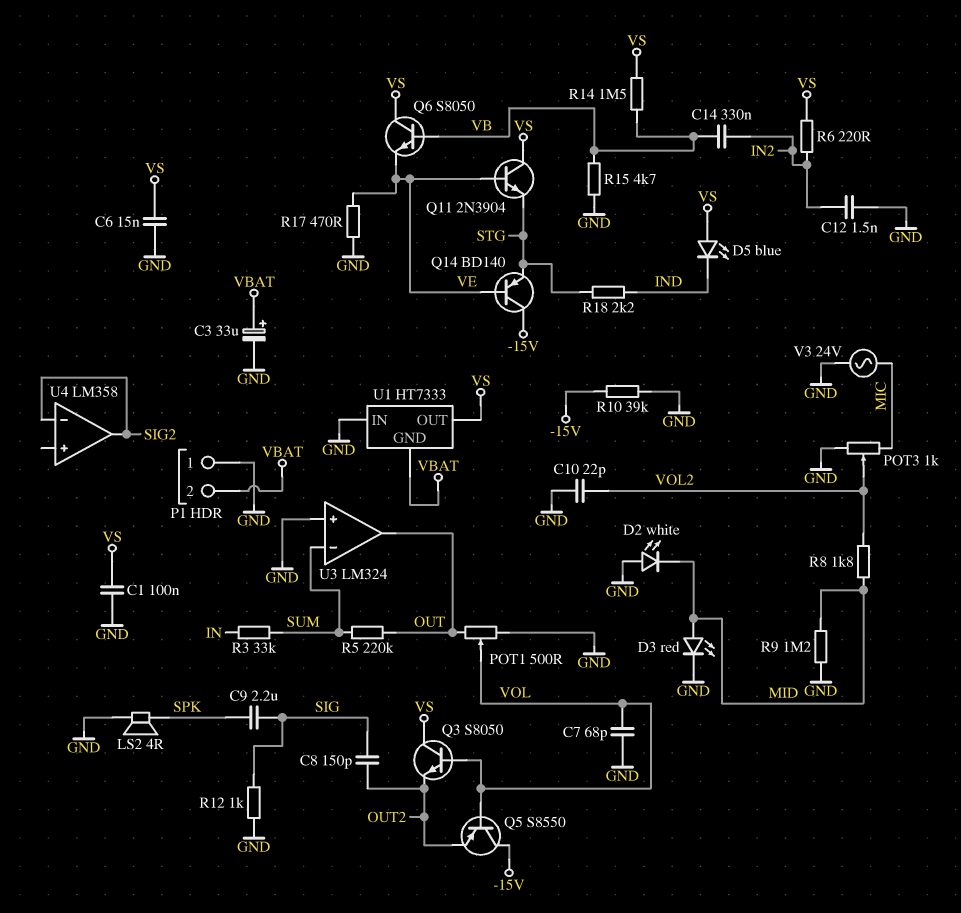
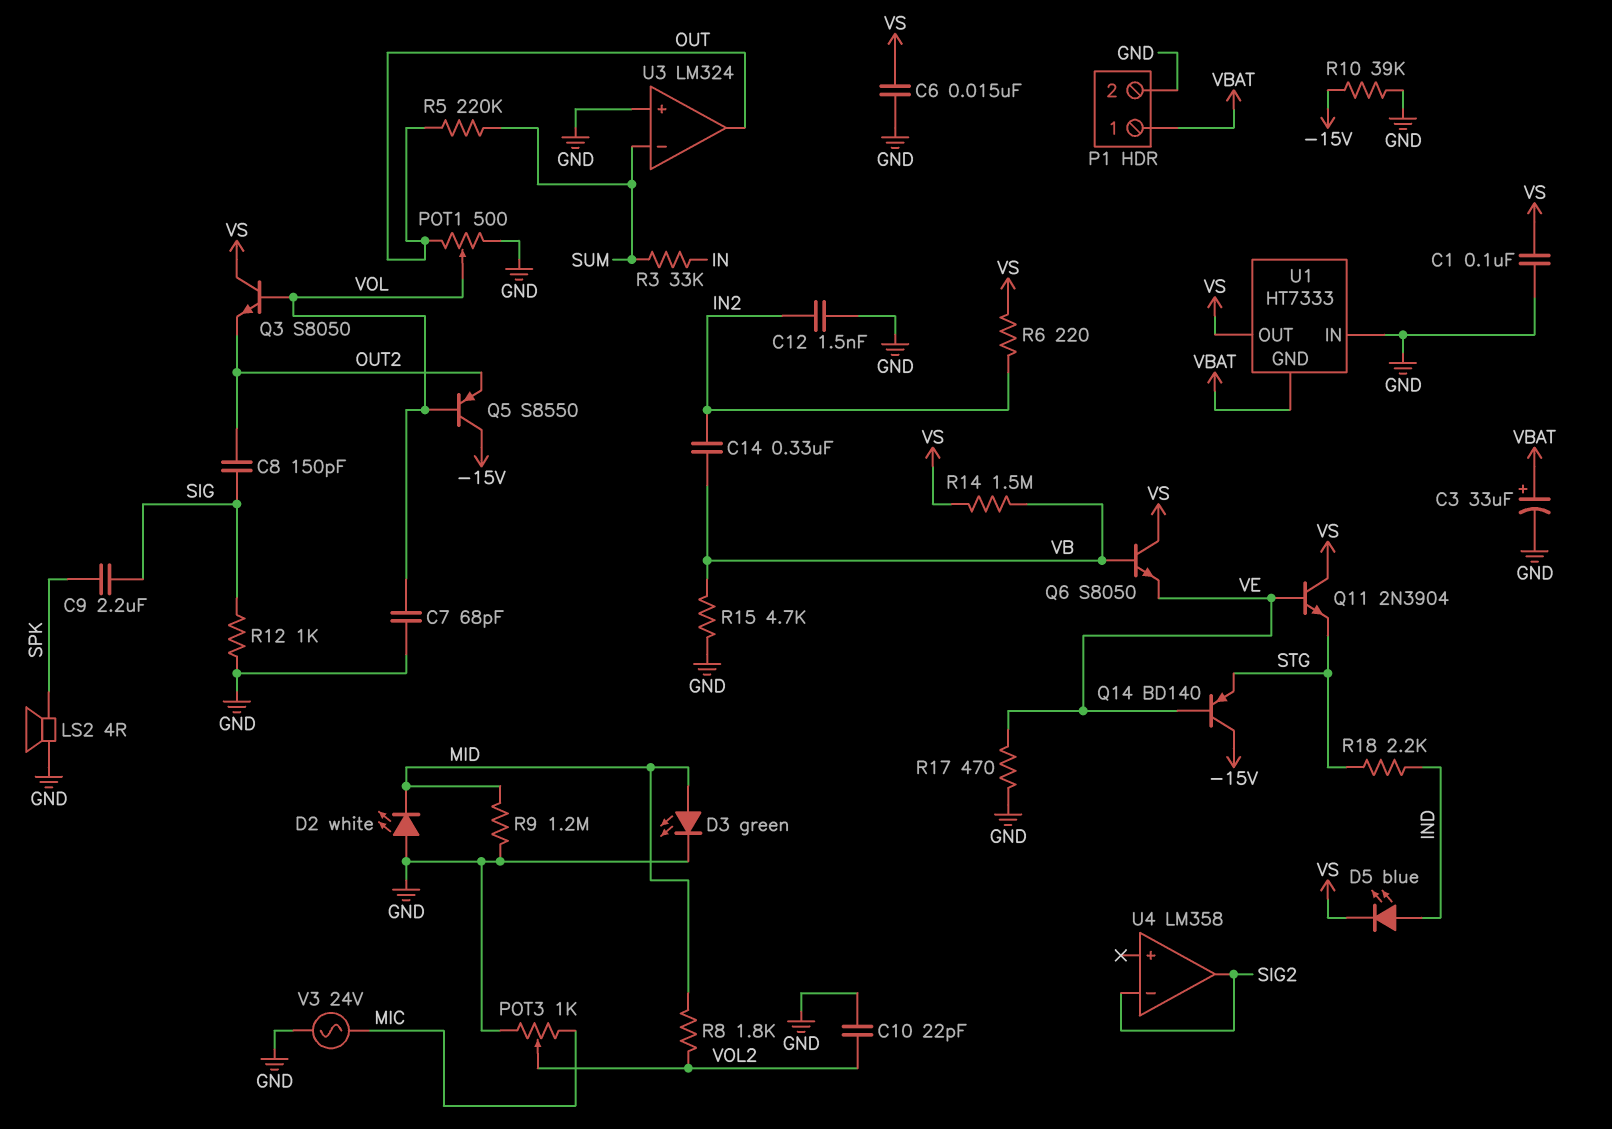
D3: LED red (A MID, K GND) -> LED green (A MID, K GND)
D5: LED blue (A VS, K IND) -> LED blue (A IND, K VS)
P1 pin 1: GND -> VBAT
P1 pin 2: VBAT -> GND

